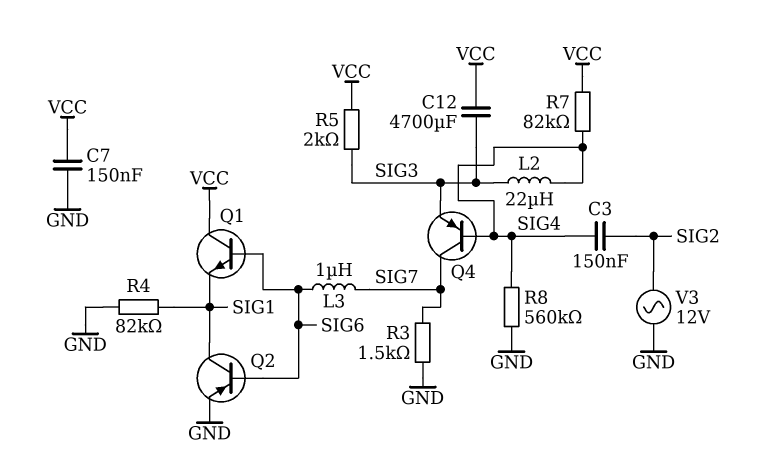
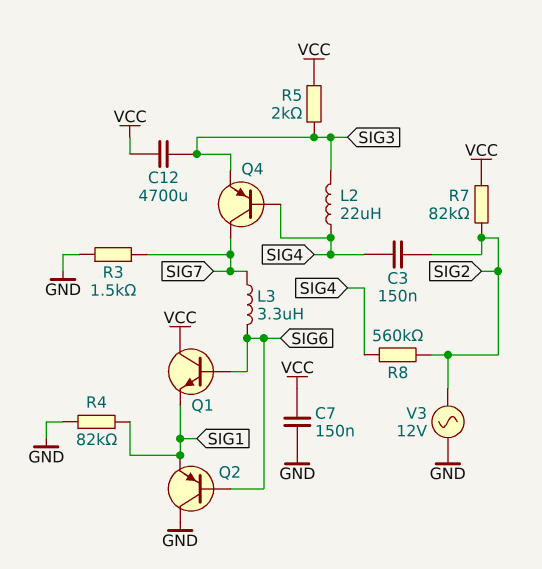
L3: 1uH (SIG6, SIG7) -> 3.3uH (SIG6, SIG7)
Q2: PNP (B SIG6, C SIG1, E GND) -> PNP (B SIG6, C GND, E SIG1)
R7: 82k (SIG4, VCC) -> 82k (SIG2, VCC)
R8: 560k (GND, SIG4) -> 560k (SIG2, SIG4)

